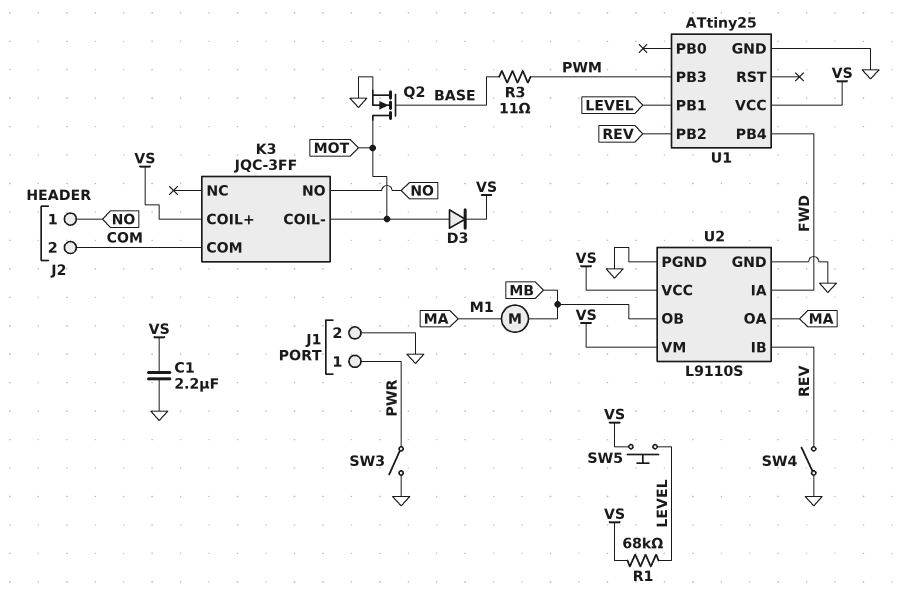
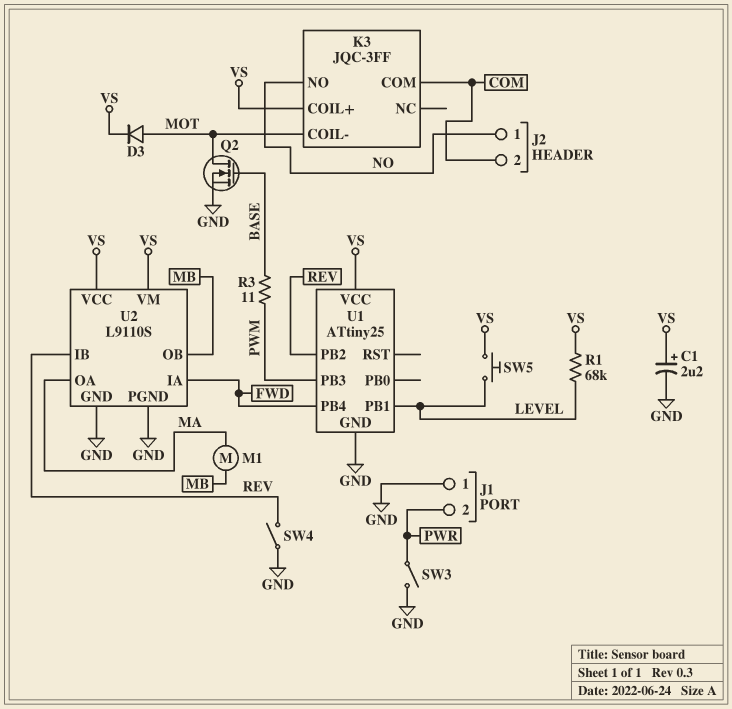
C1: 2.2uF (GND, VS) -> 2.2uF (plus VS, minus GND)
J1 pin 1: PWR -> GND
J1 pin 2: GND -> PWR

